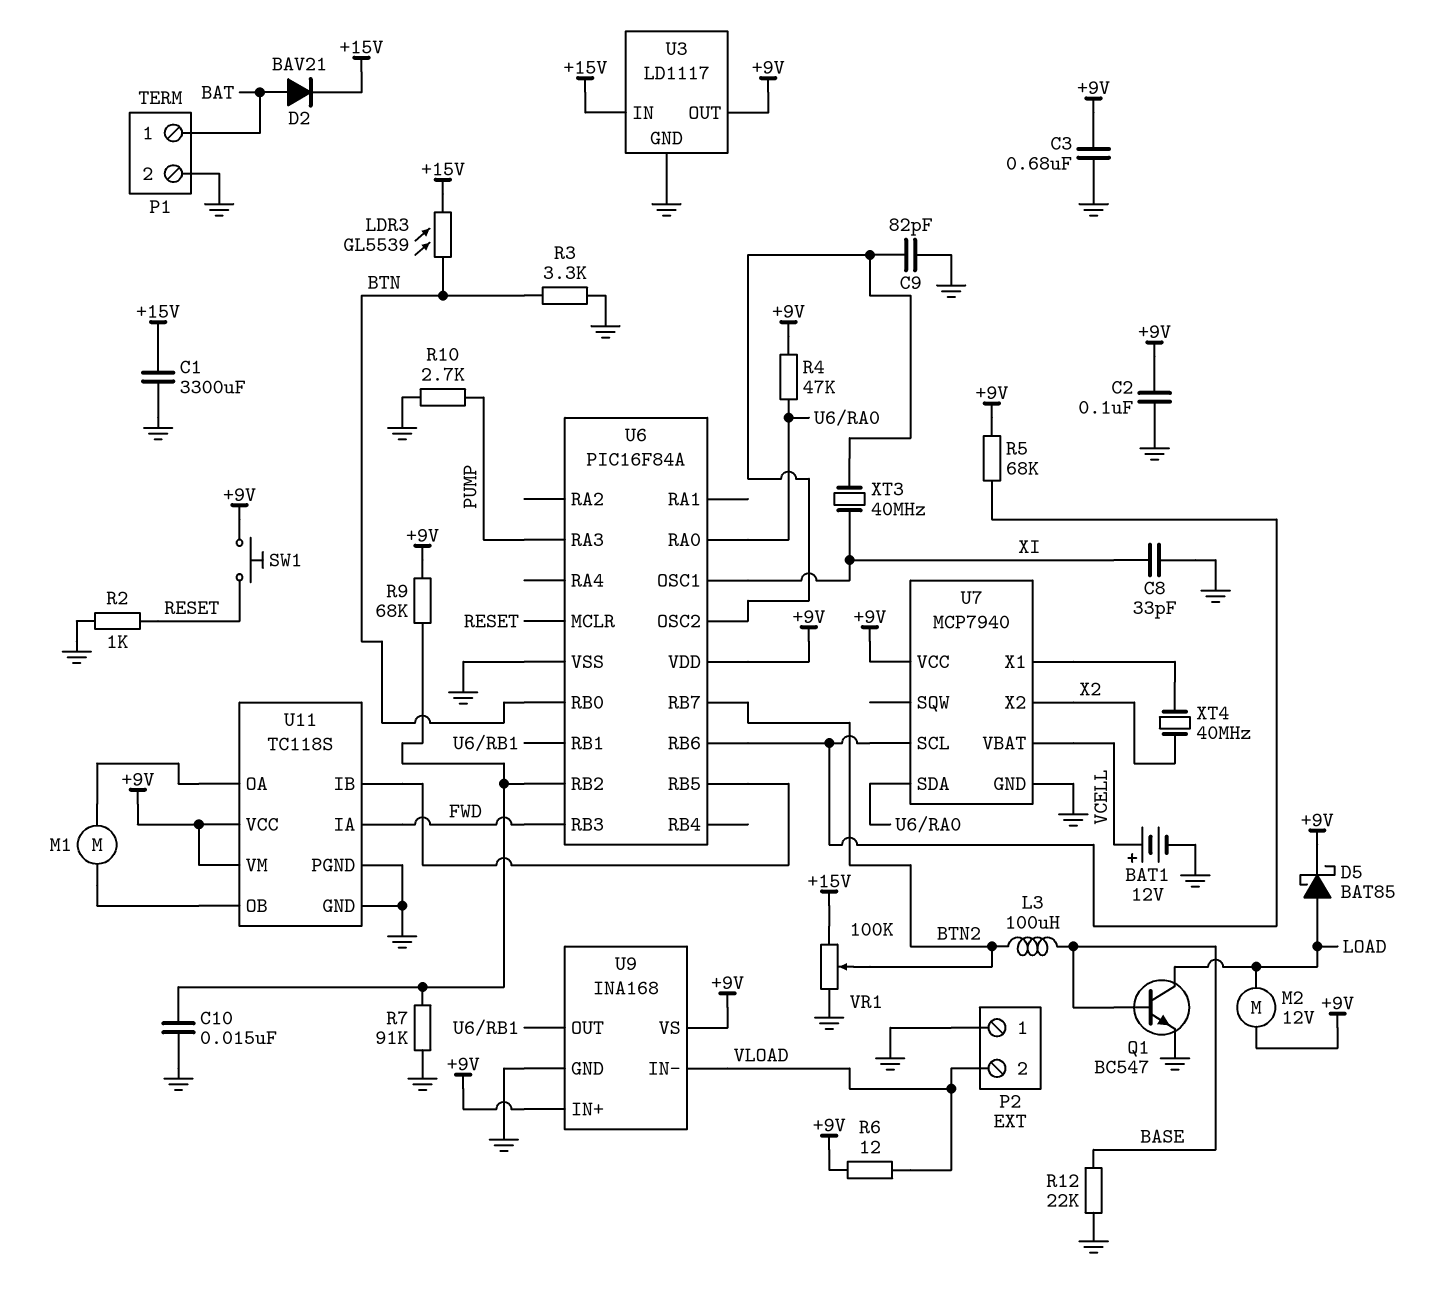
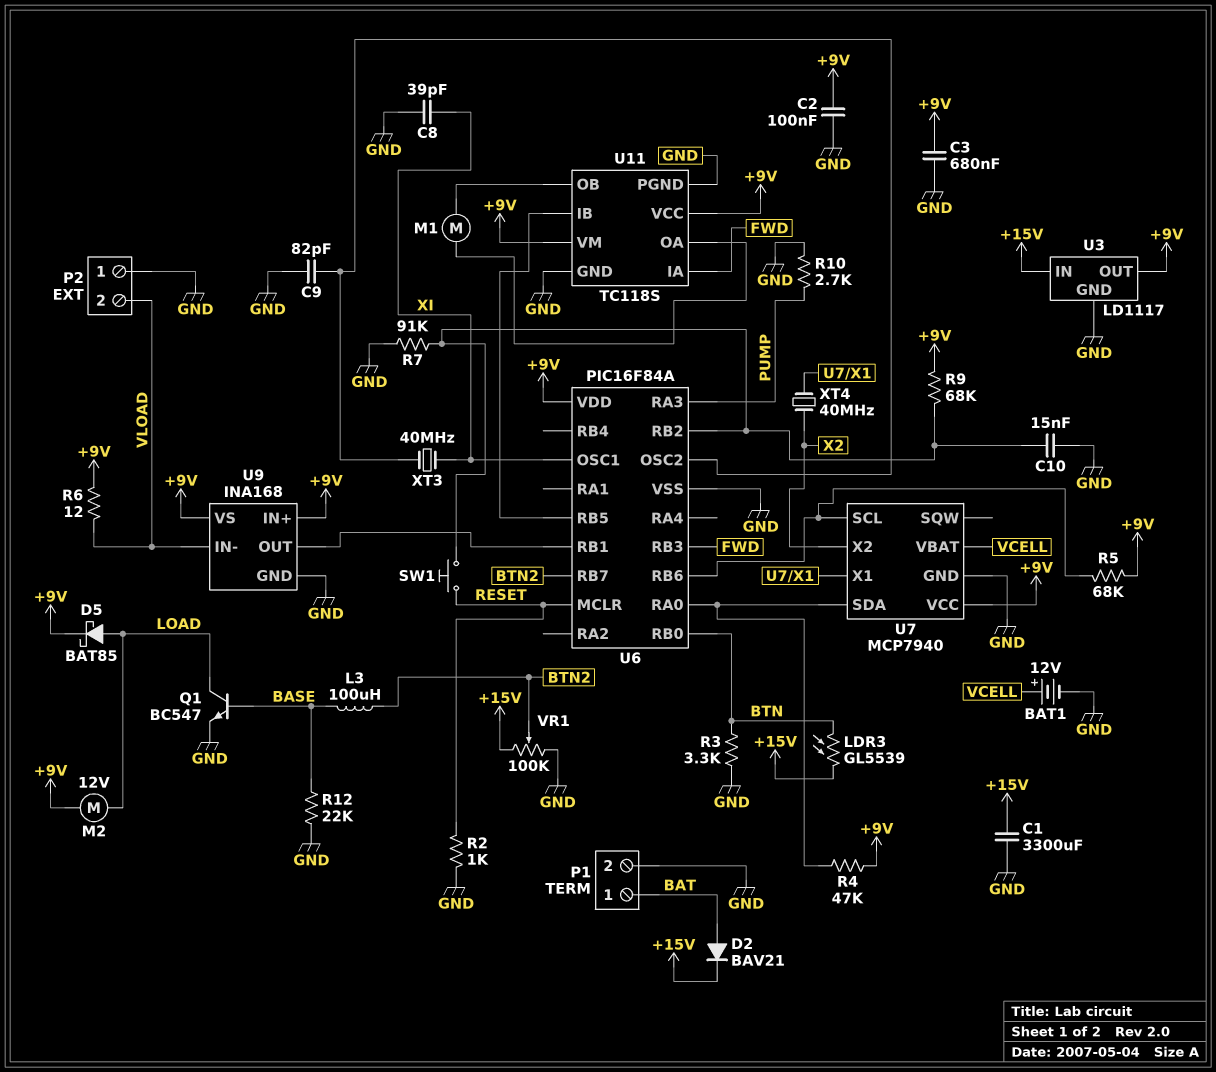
C8: 33pF (GND, XI) -> 39pF (GND, XI)
SW1: button (+9V, RESET) -> button (RESET, U6/RB2)

